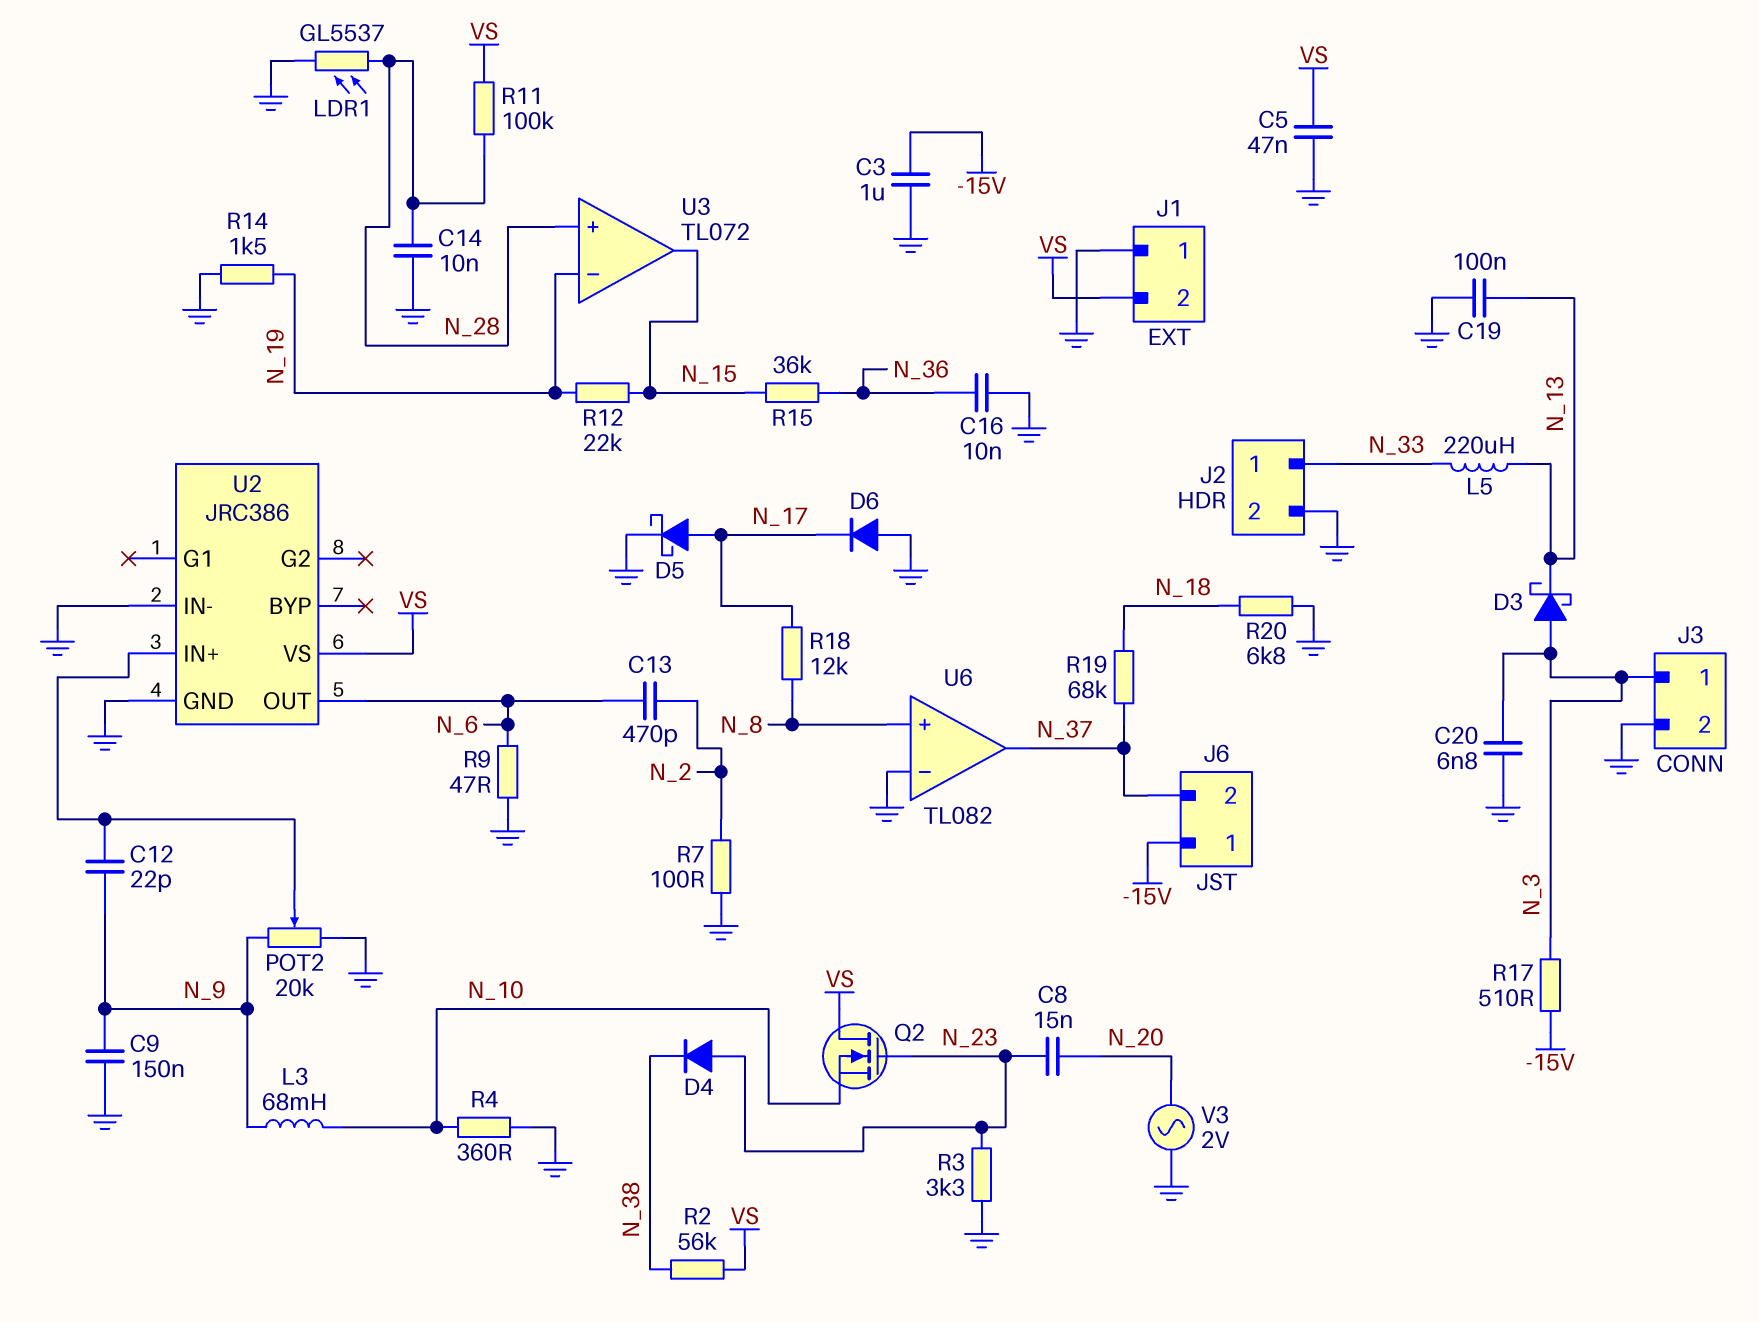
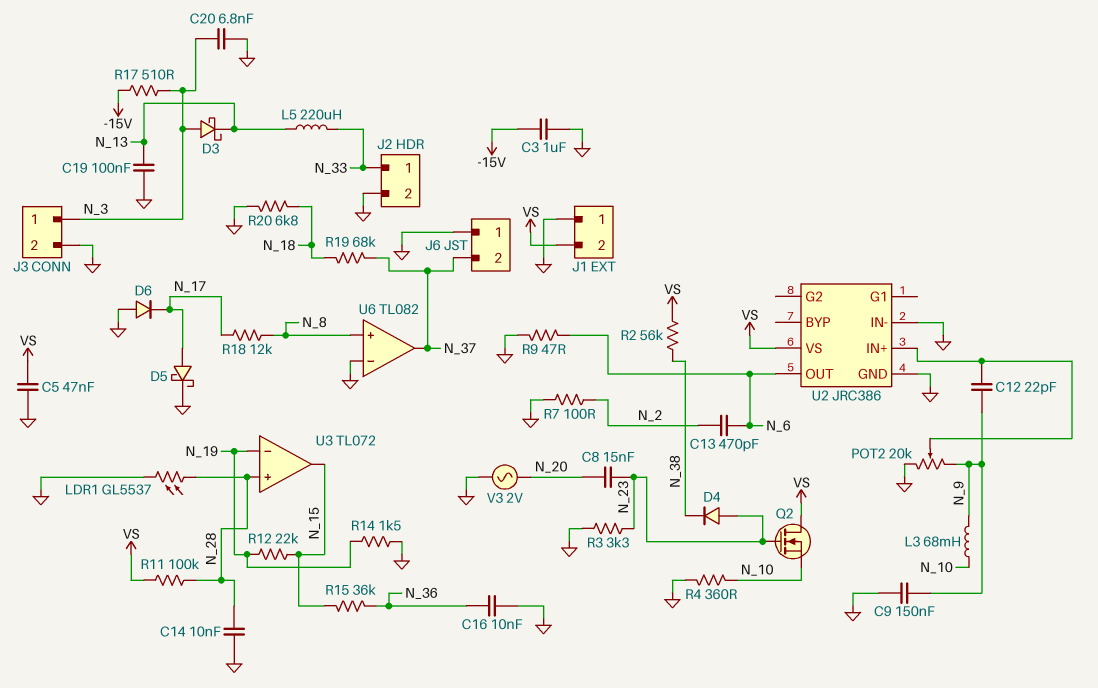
J6 pin 1: -15V -> GND

